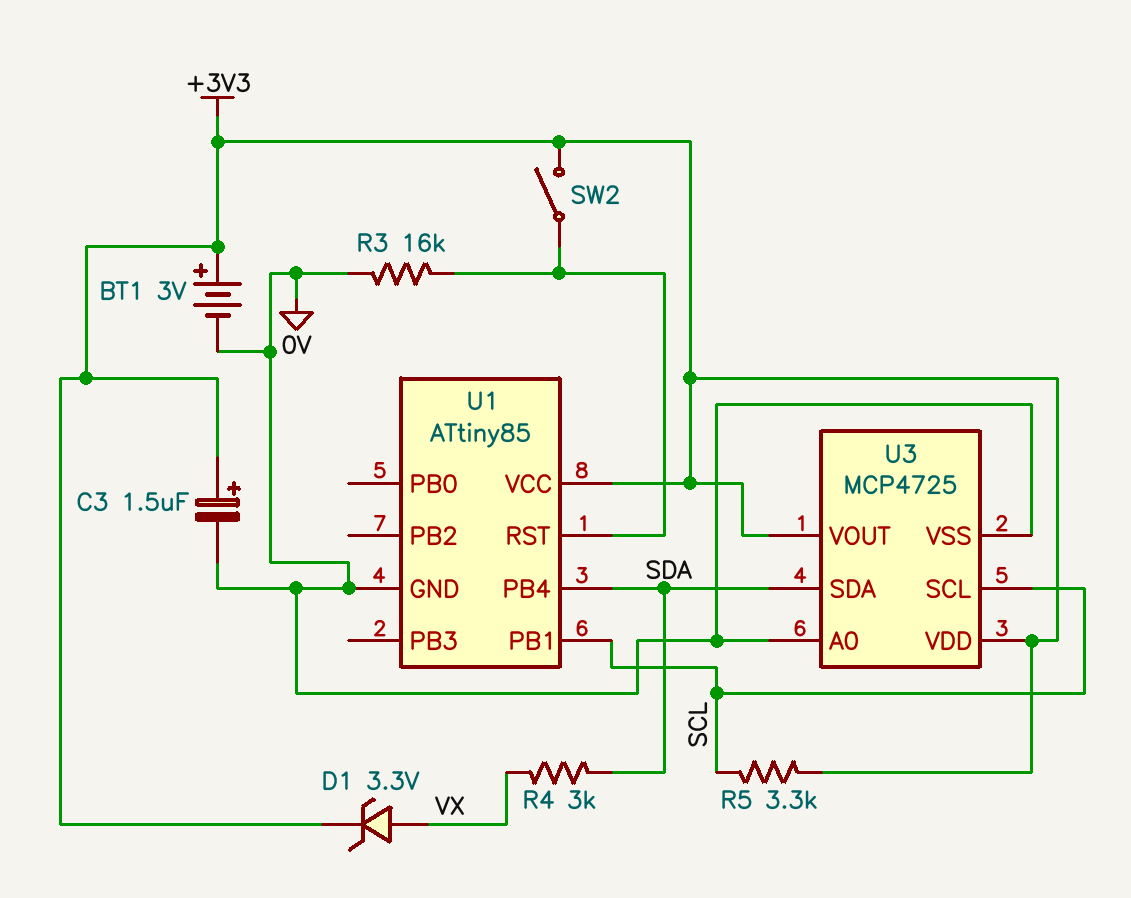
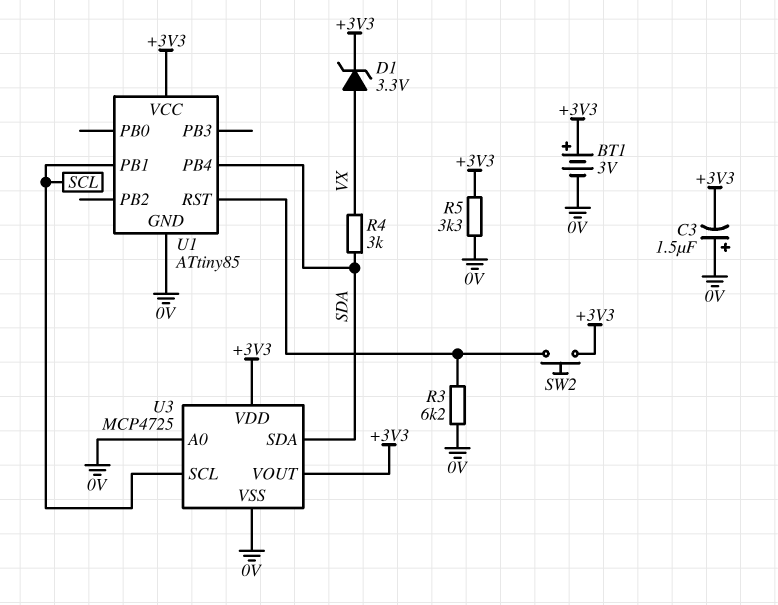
C3: 1.5uF (plus +3V3, minus 0V) -> 1.5uF (plus 0V, minus +3V3)
R3: 16k (0V, U1/RST) -> 6.2k (0V, U1/RST)
R5: 3.3k (+3V3, SCL) -> 3.3k (+3V3, 0V)
SW2: switch (+3V3, U1/RST) -> button (+3V3, U1/RST)

